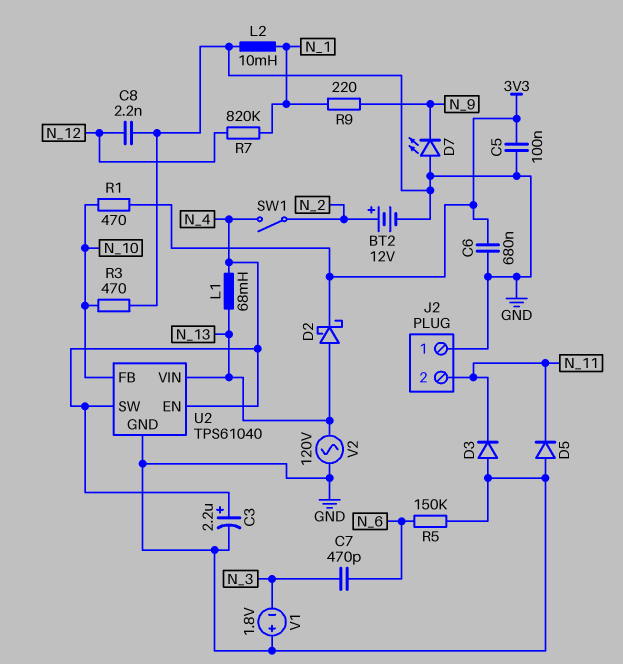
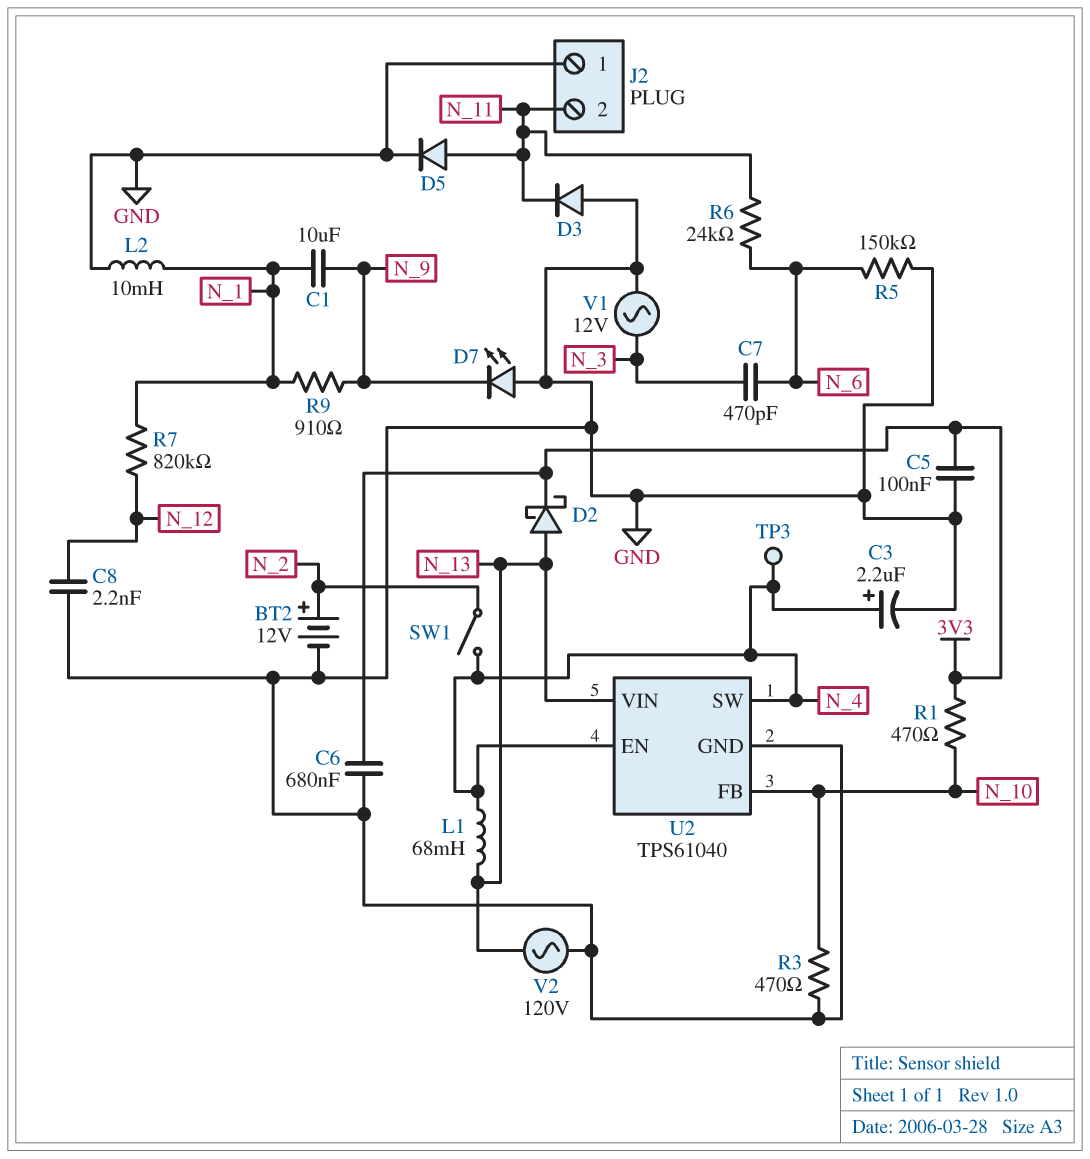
C1: none -> 10uF (N_1, N_9)
D5: diode (A GND, K N_11) -> diode (A N_11, K GND)
R6: none -> 24k (N_6, N_11)
R9: 220 (N_1, N_9) -> 910 (N_1, N_9)
TP3: none -> test point (N_4)
V1: 1.8V (plus GND, minus N_3) -> AC 12V (GND, N_3)

